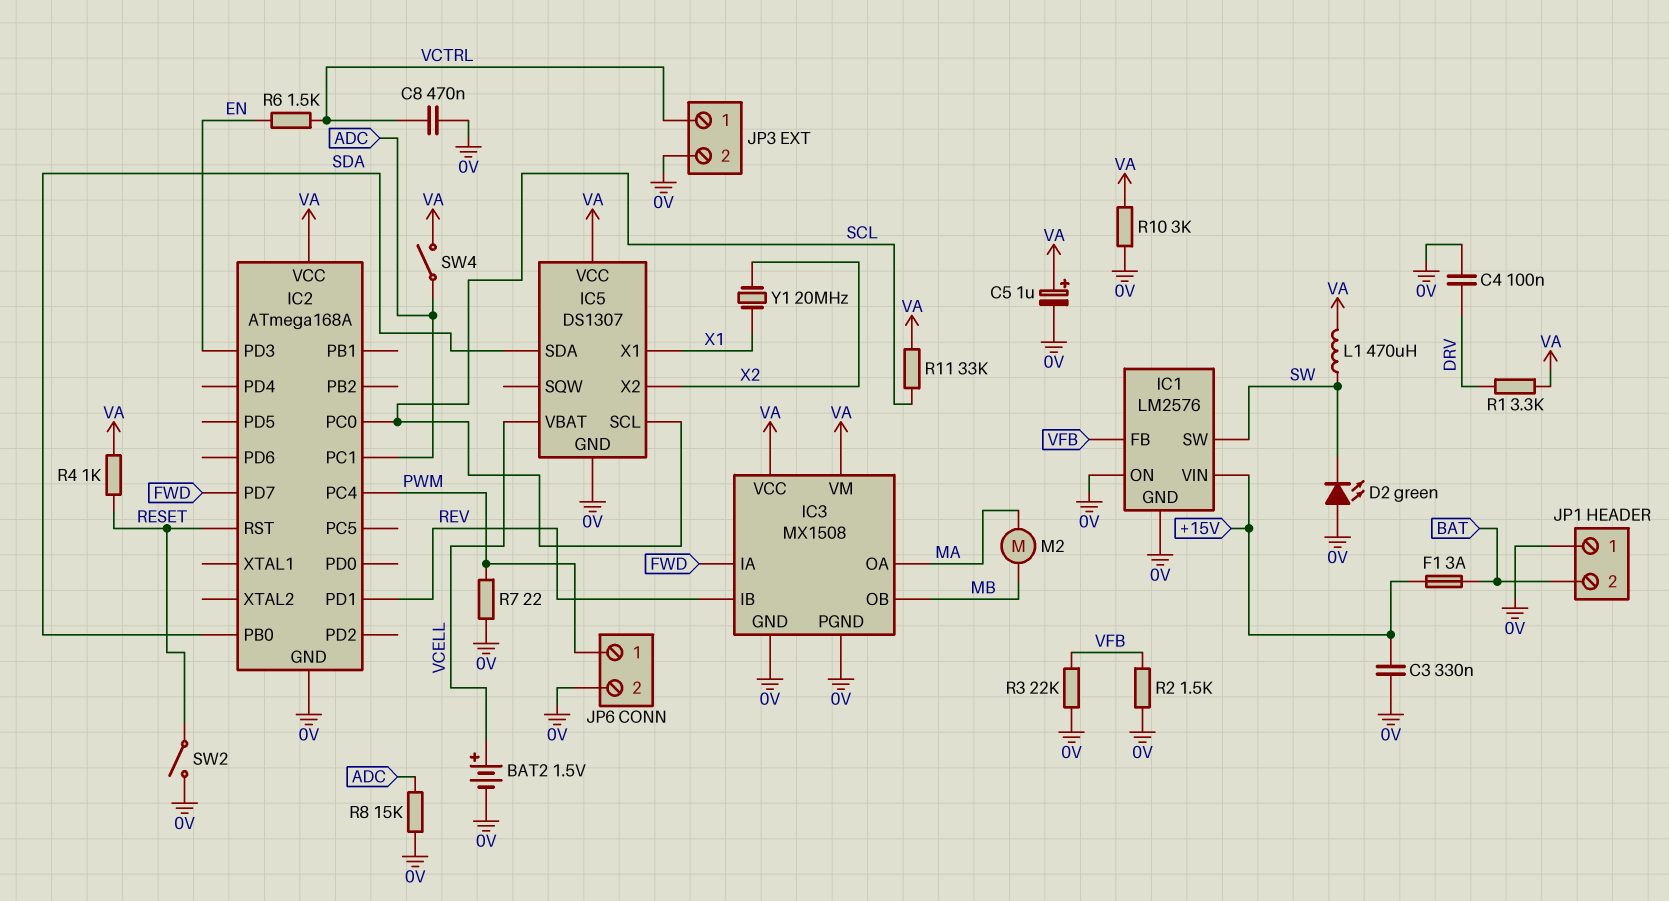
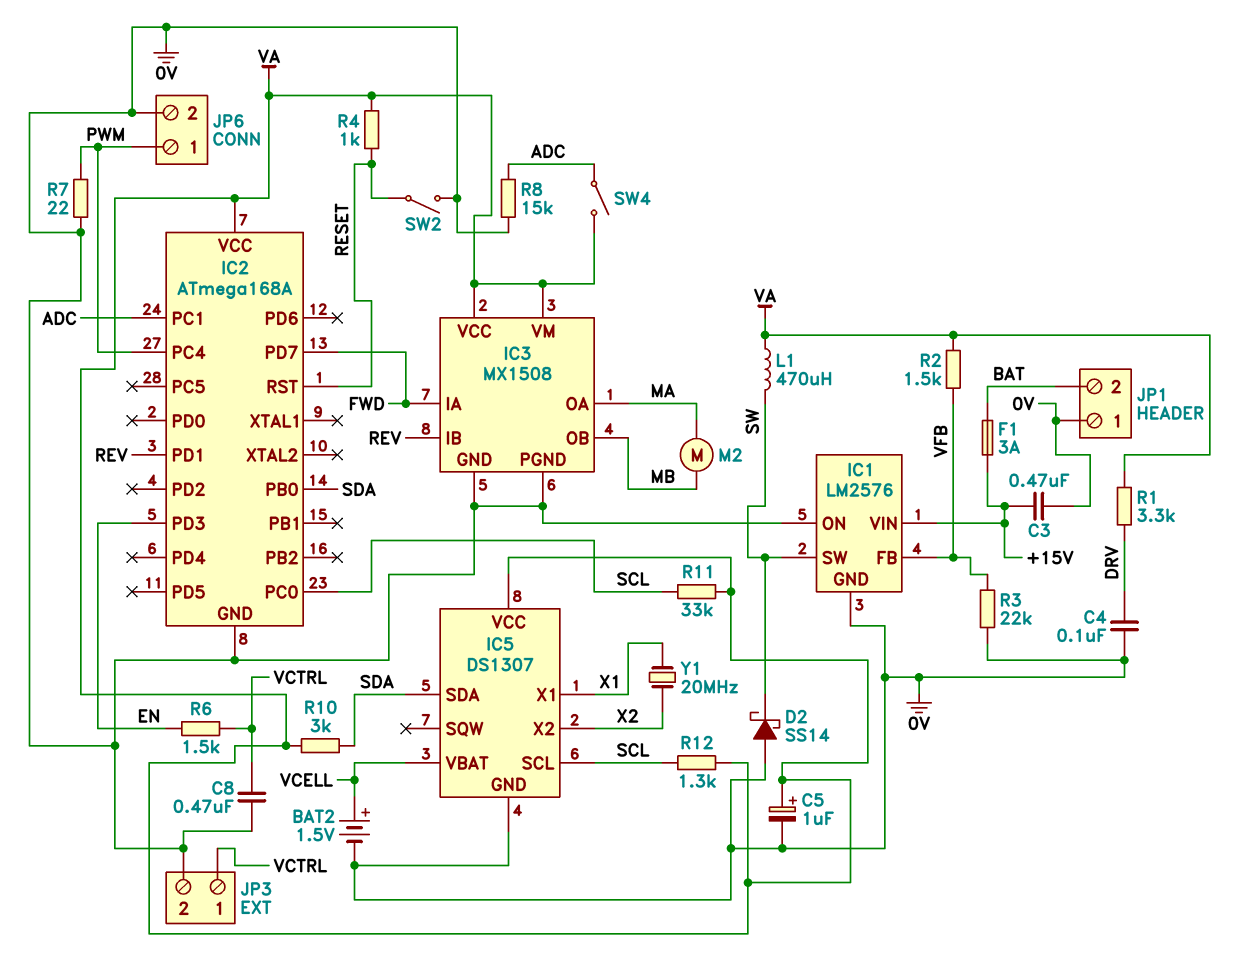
C3: 330nF (+15V, 0V) -> 470nF (+15V, 0V)
D2: LED green (A 0V, K SW) -> schottky SS14 (A 0V, K SW)
R2: 1.5k (0V, VFB) -> 1.5k (VA, VFB)
R10: 3k (0V, VA) -> 3k (SDA, VA)
R12: none -> 1.3k (SCL, VA)

